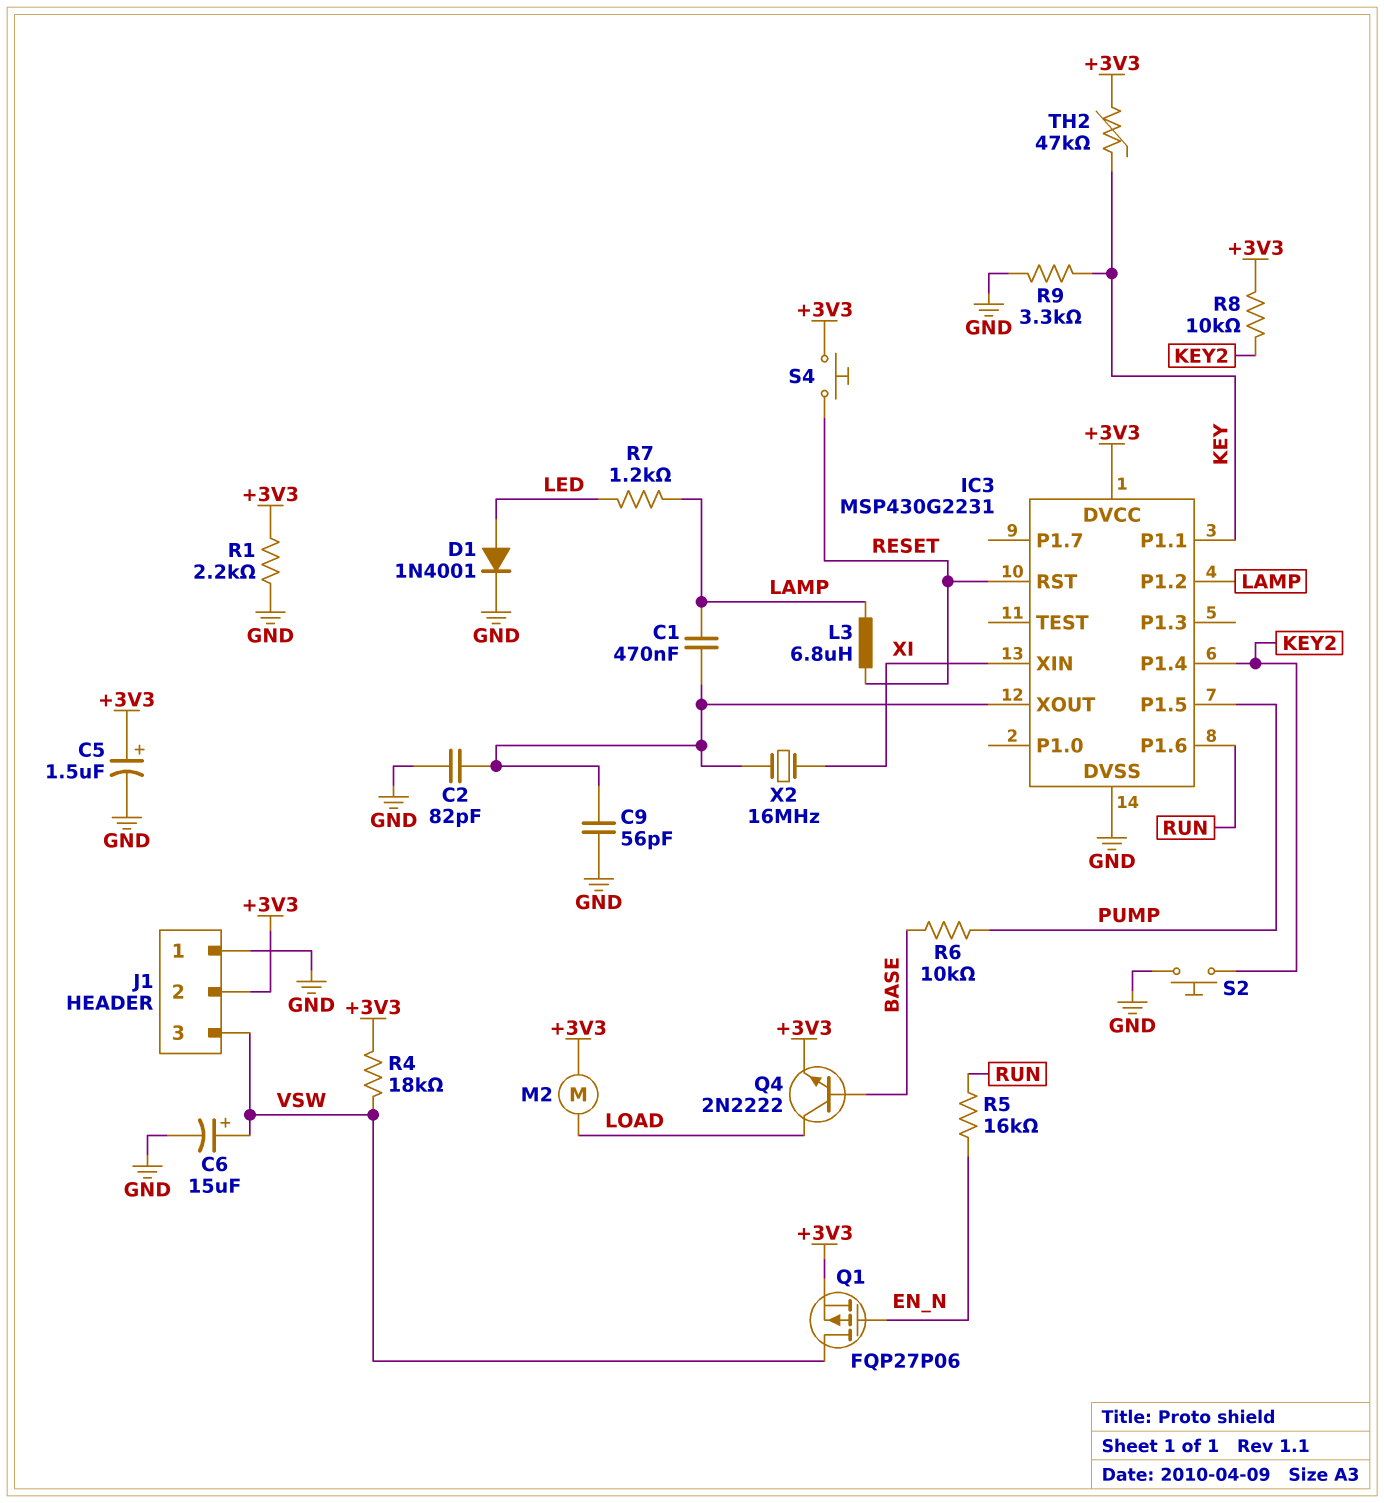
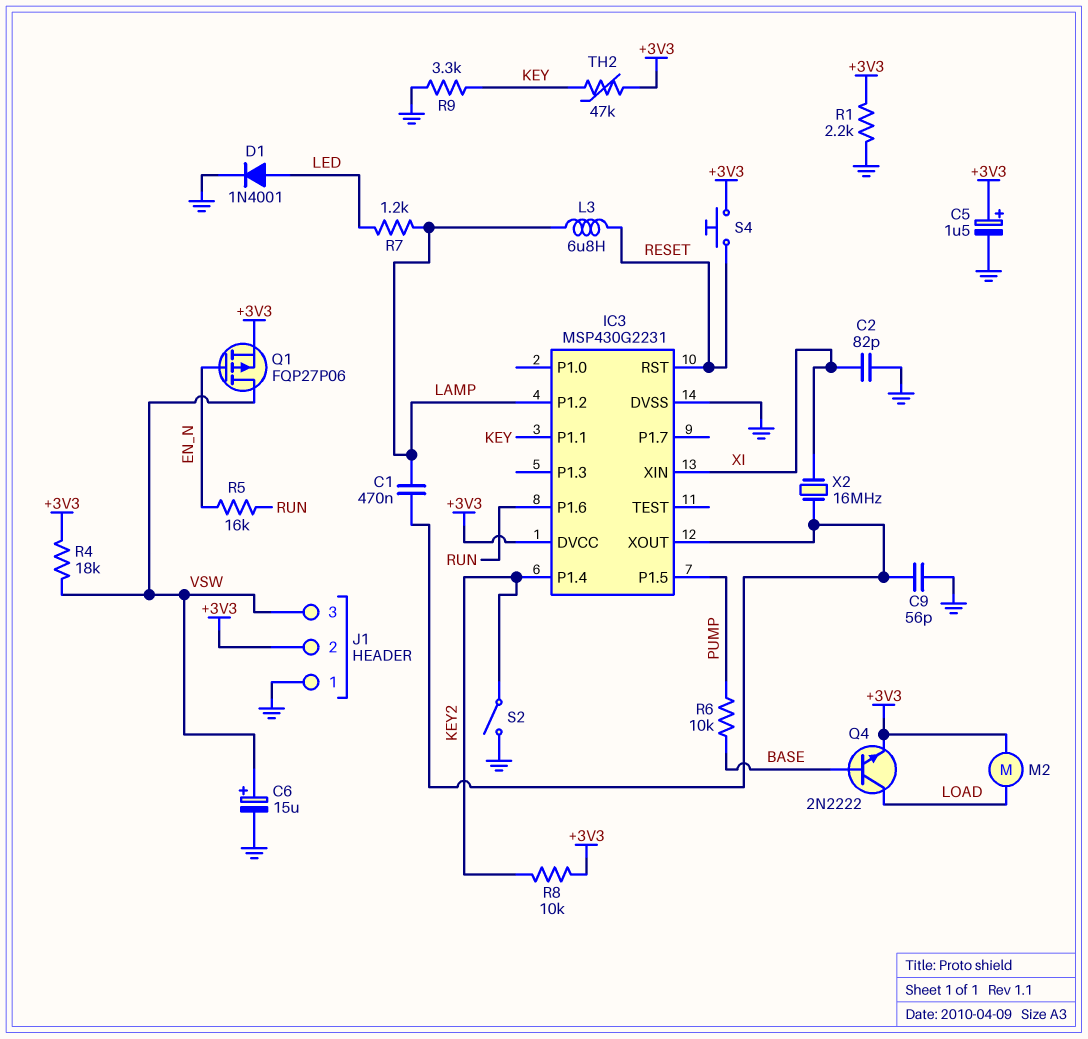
C2: 82pF (GND, IC3/XOUT) -> 82pF (GND, XI)
S2: button (GND, KEY2) -> switch (GND, KEY2)

